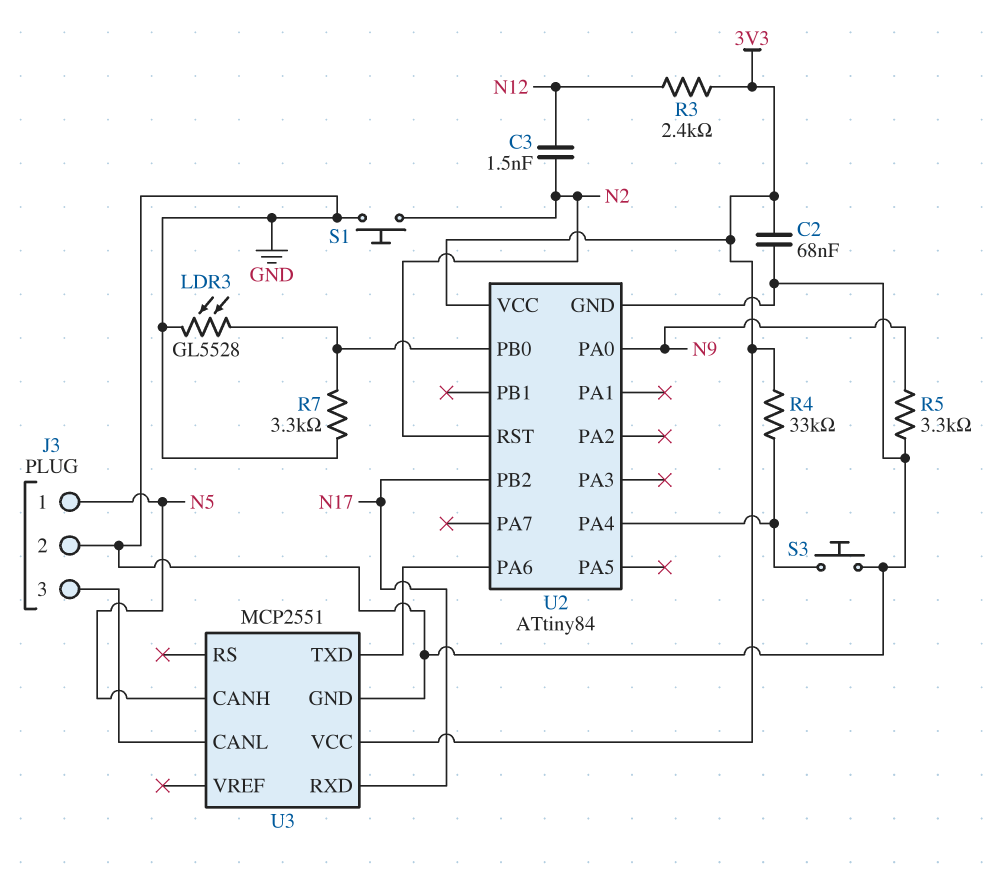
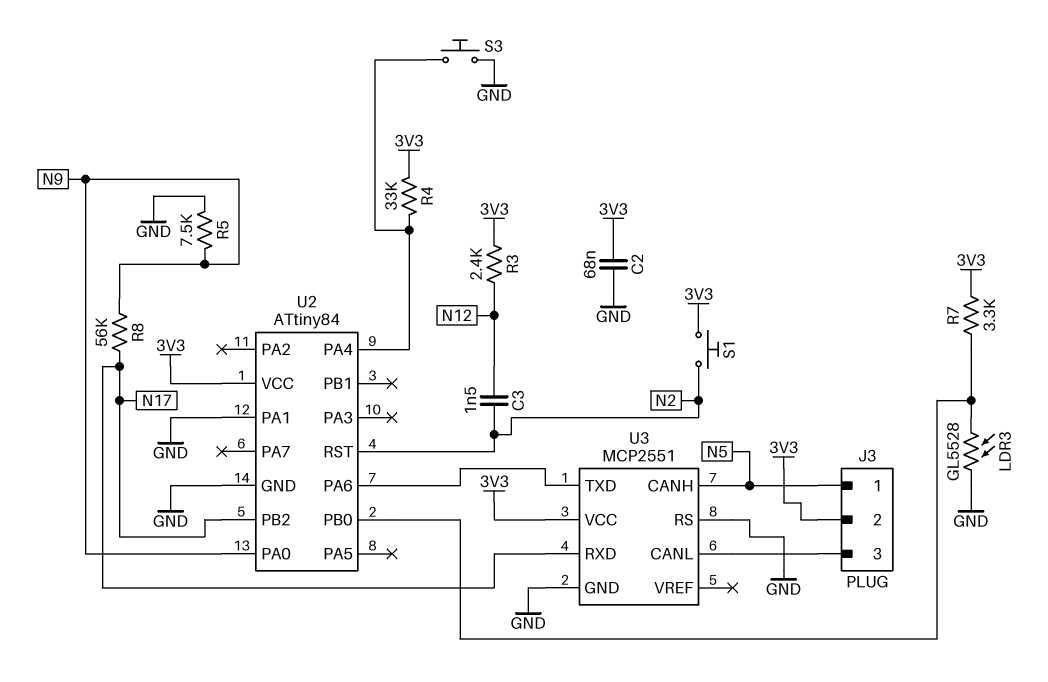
J3 pin 2: GND -> 3V3
R5: 3.3k (GND, N9) -> 7.5k (GND, N9)
R7: 3.3k (GND, U2/PB0) -> 3.3k (3V3, U2/PB0)
R8: none -> 56k (N9, N17)
S1: button (GND, N2) -> button (3V3, N2)
U2 pin PA1: none -> GND
U3 pin RS: none -> GND

